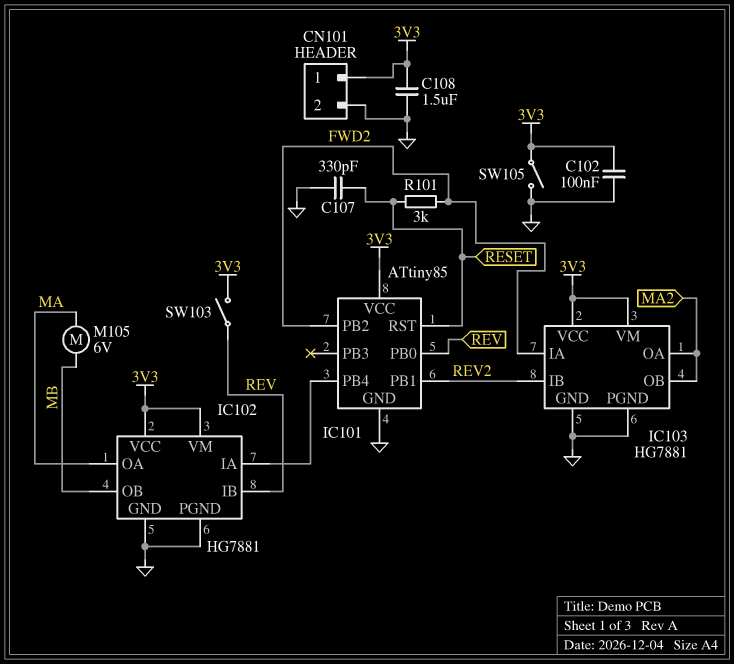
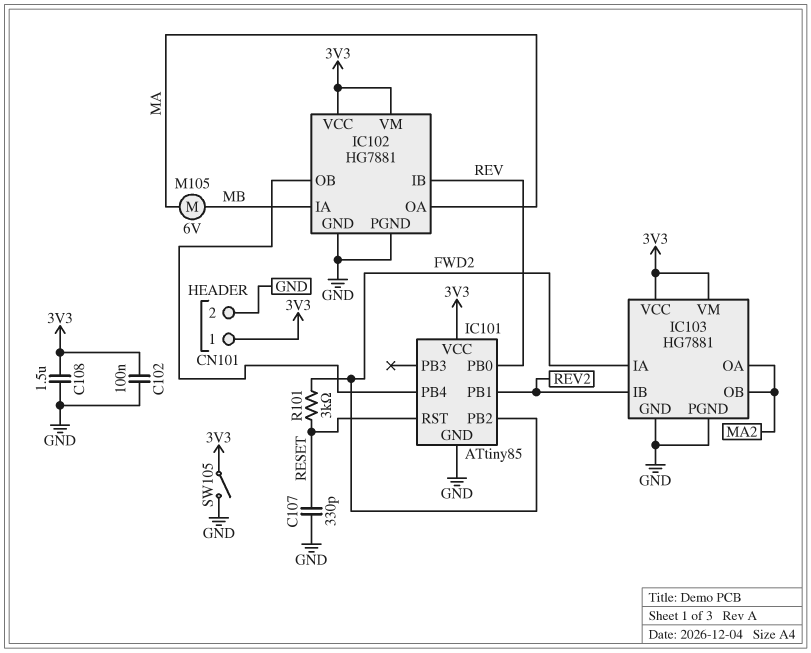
IC102 pin IA: IC101/PB4 -> MB
IC102 pin OB: MB -> IC101/PB4
SW103: switch (3V3, REV) -> none

